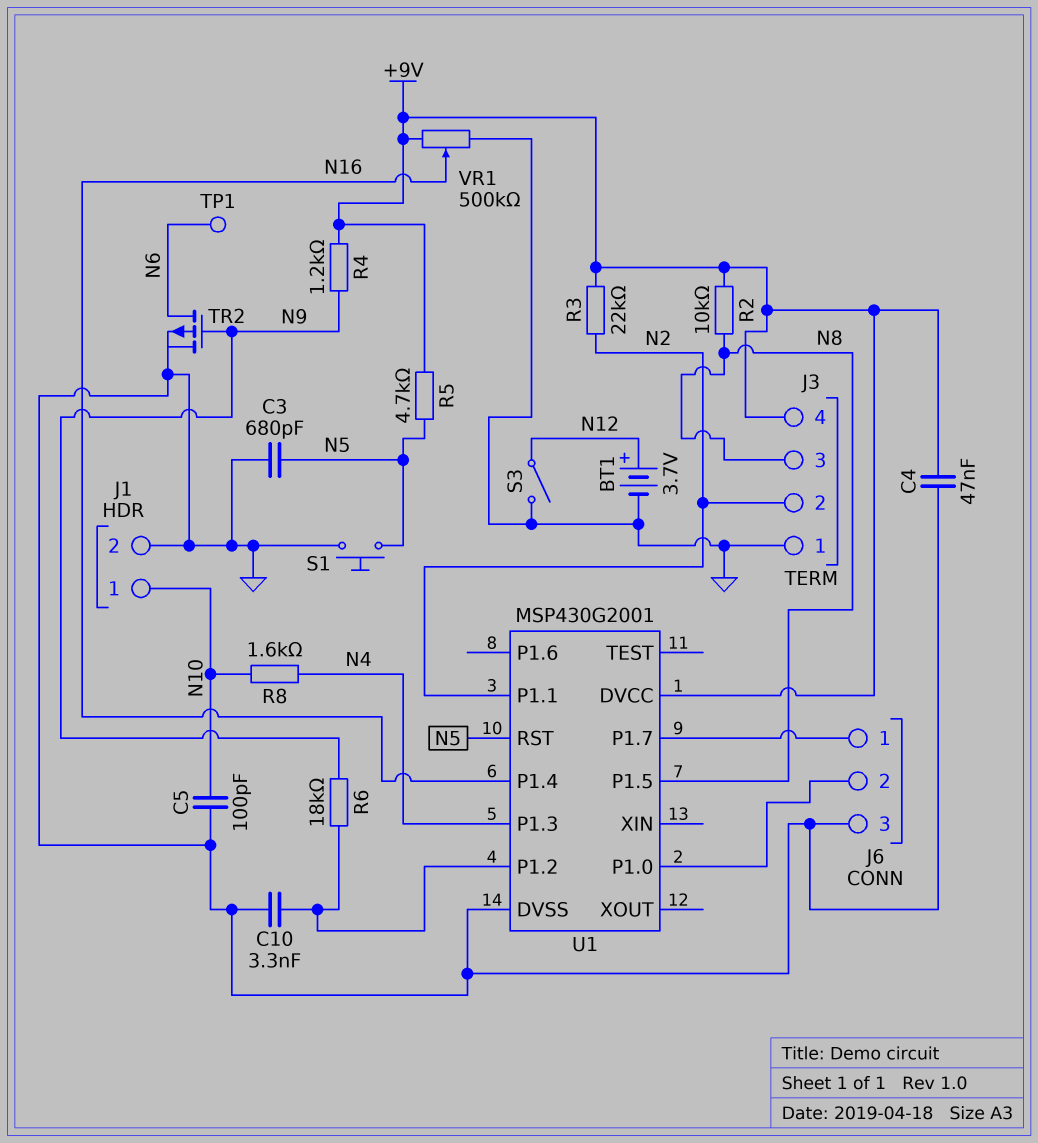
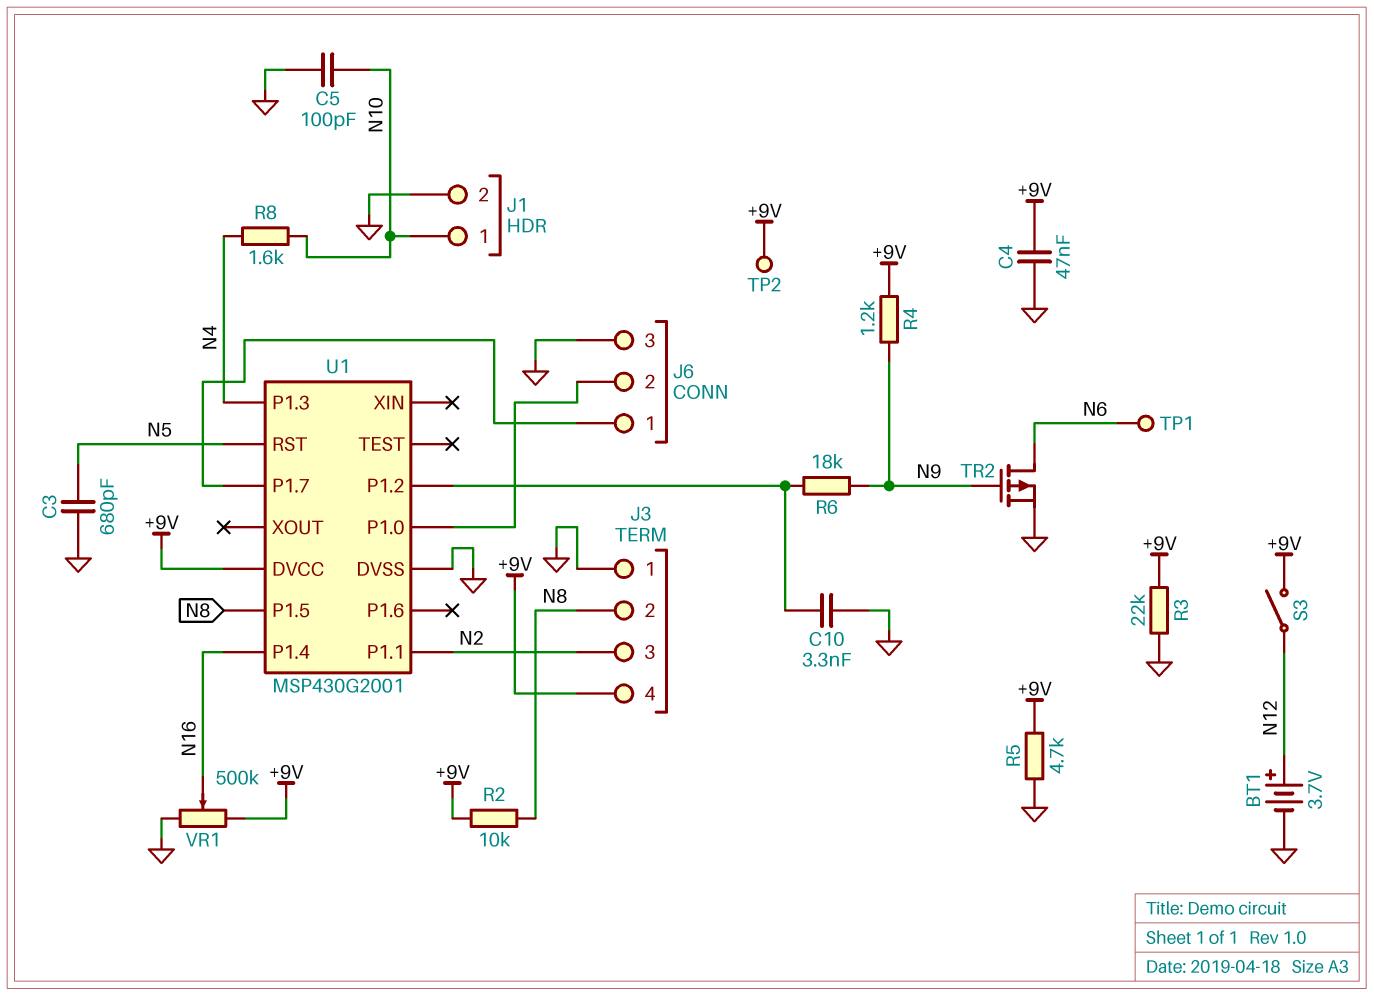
J3 pin 2: N2 -> N8
J3 pin 3: N8 -> N2
R3: 22k (+9V, N2) -> 22k (+9V, GND)
R5: 4.7k (+9V, N5) -> 4.7k (+9V, GND)
S1: button (GND, N5) -> none
S3: switch (GND, N12) -> switch (+9V, N12)
TP2: none -> test point (+9V)

